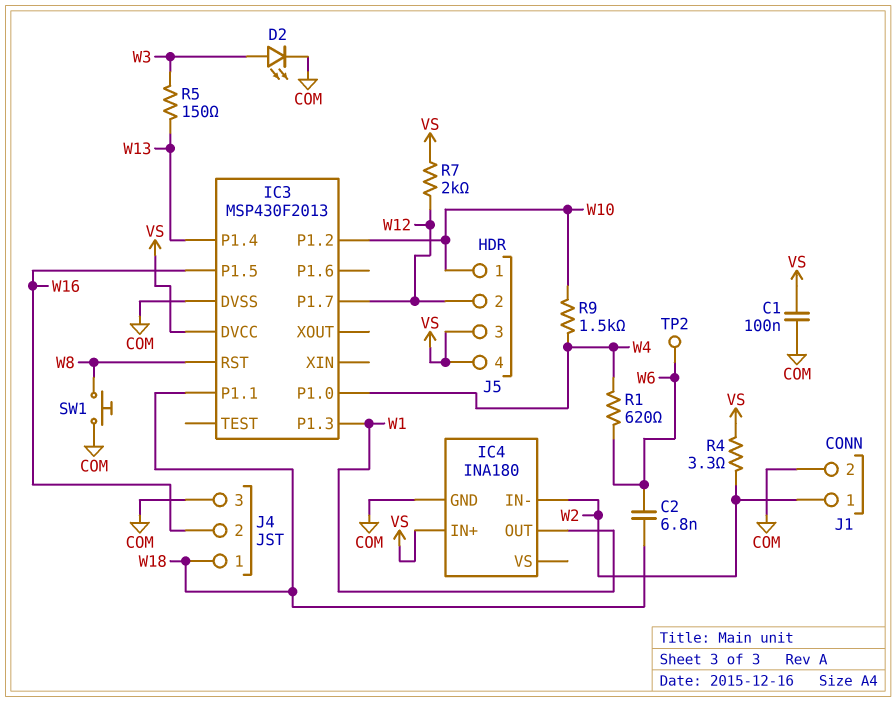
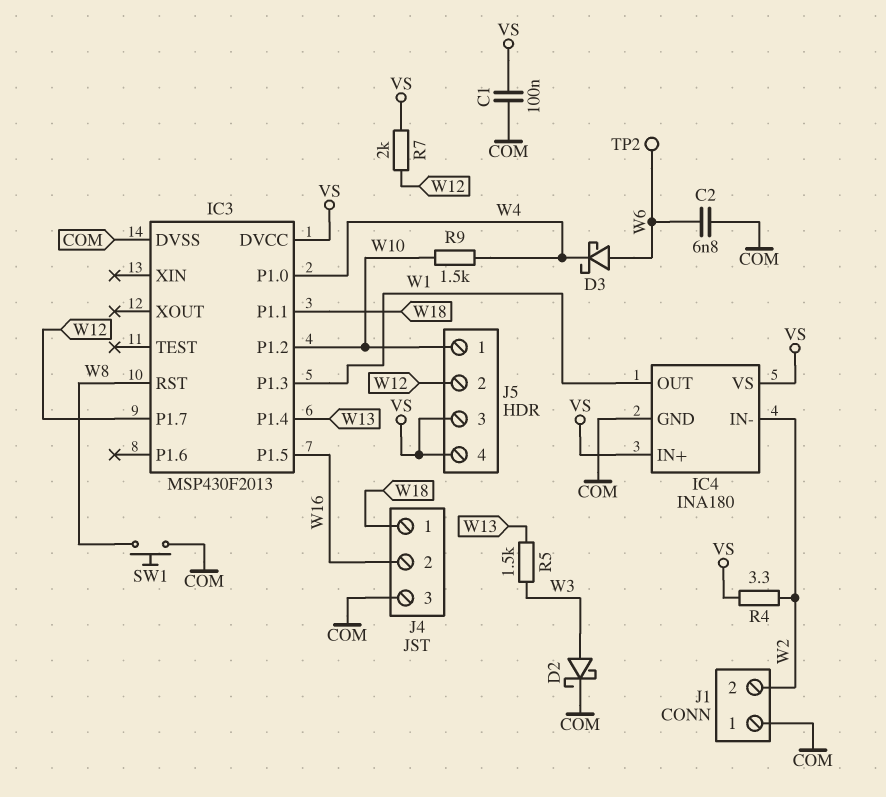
C2: 6.8nF (W6, W18) -> 6.8nF (COM, W6)
D2: LED (A W3, K COM) -> schottky (A W3, K COM)
D3: none -> schottky (A W6, K W4)
IC4 pin VS: none -> VS
J1 pin 1: W2 -> COM
J1 pin 2: COM -> W2
R1: 620 (W4, W6) -> none
R5: 150 (W3, W13) -> 1.5k (W3, W13)

